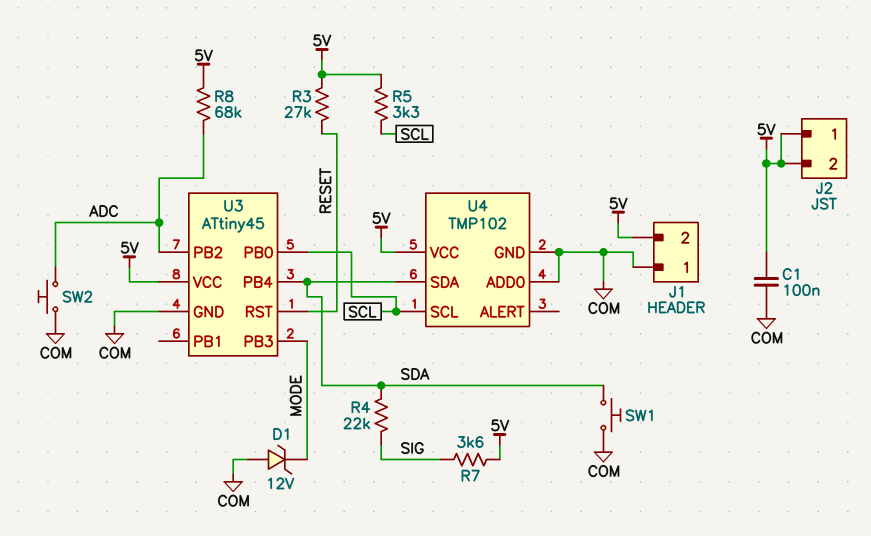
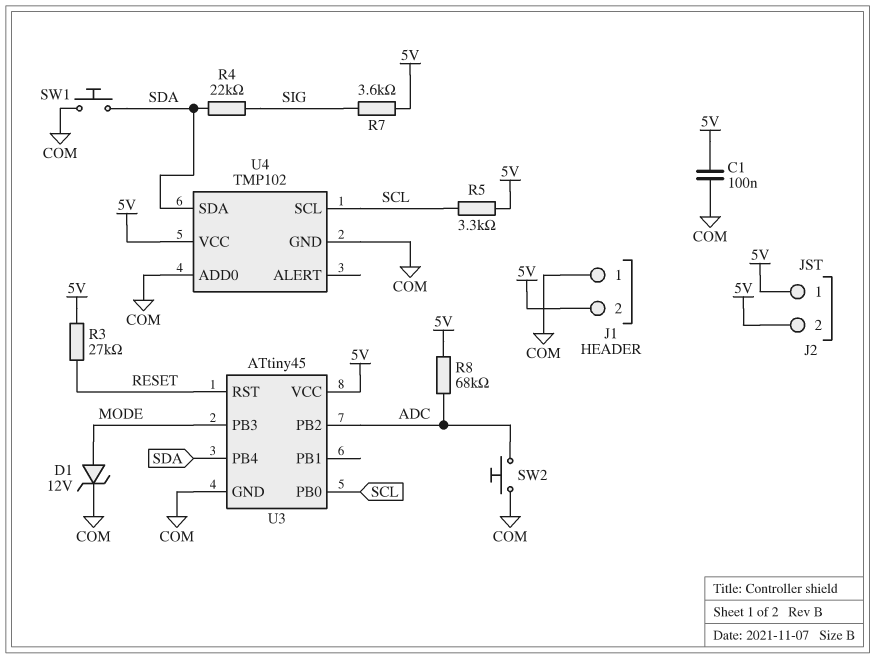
D1: zener 12V (A COM, K MODE) -> zener 12V (A MODE, K COM)

